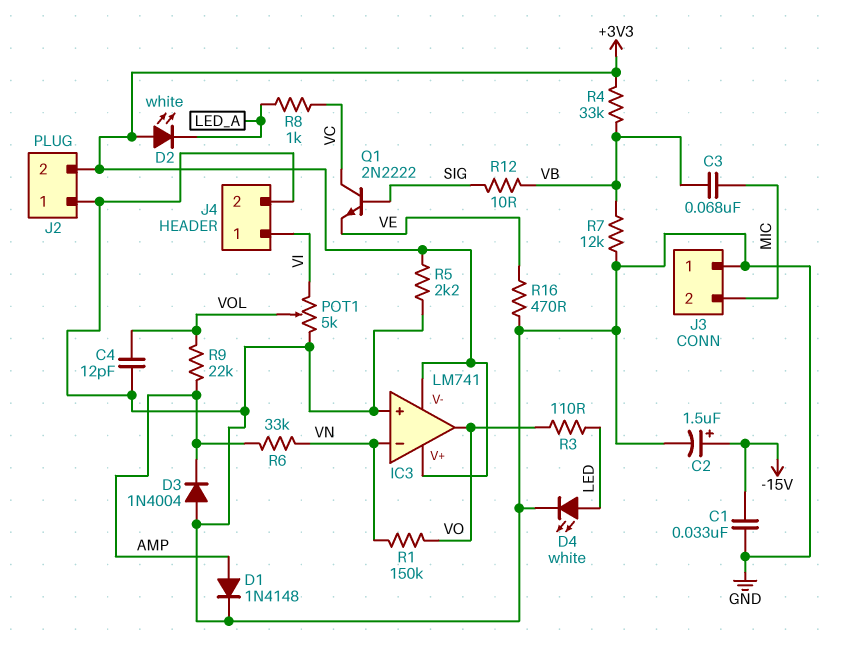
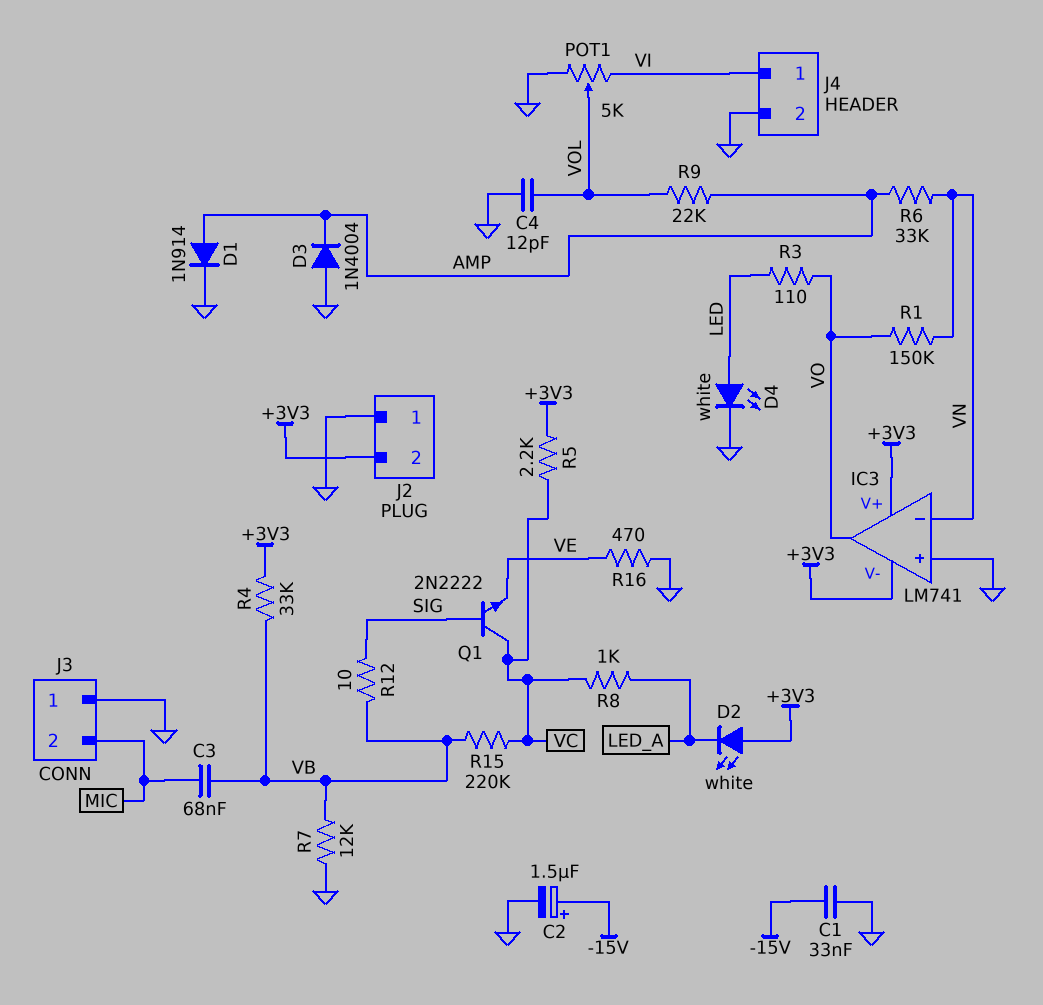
D1: diode 1N4148 (A AMP, K GND) -> diode 1N914 (A AMP, K GND)
R5: 2.2k (+3V3, GND) -> 2.2k (+3V3, VC)
R15: none -> 220k (VB, VC)

